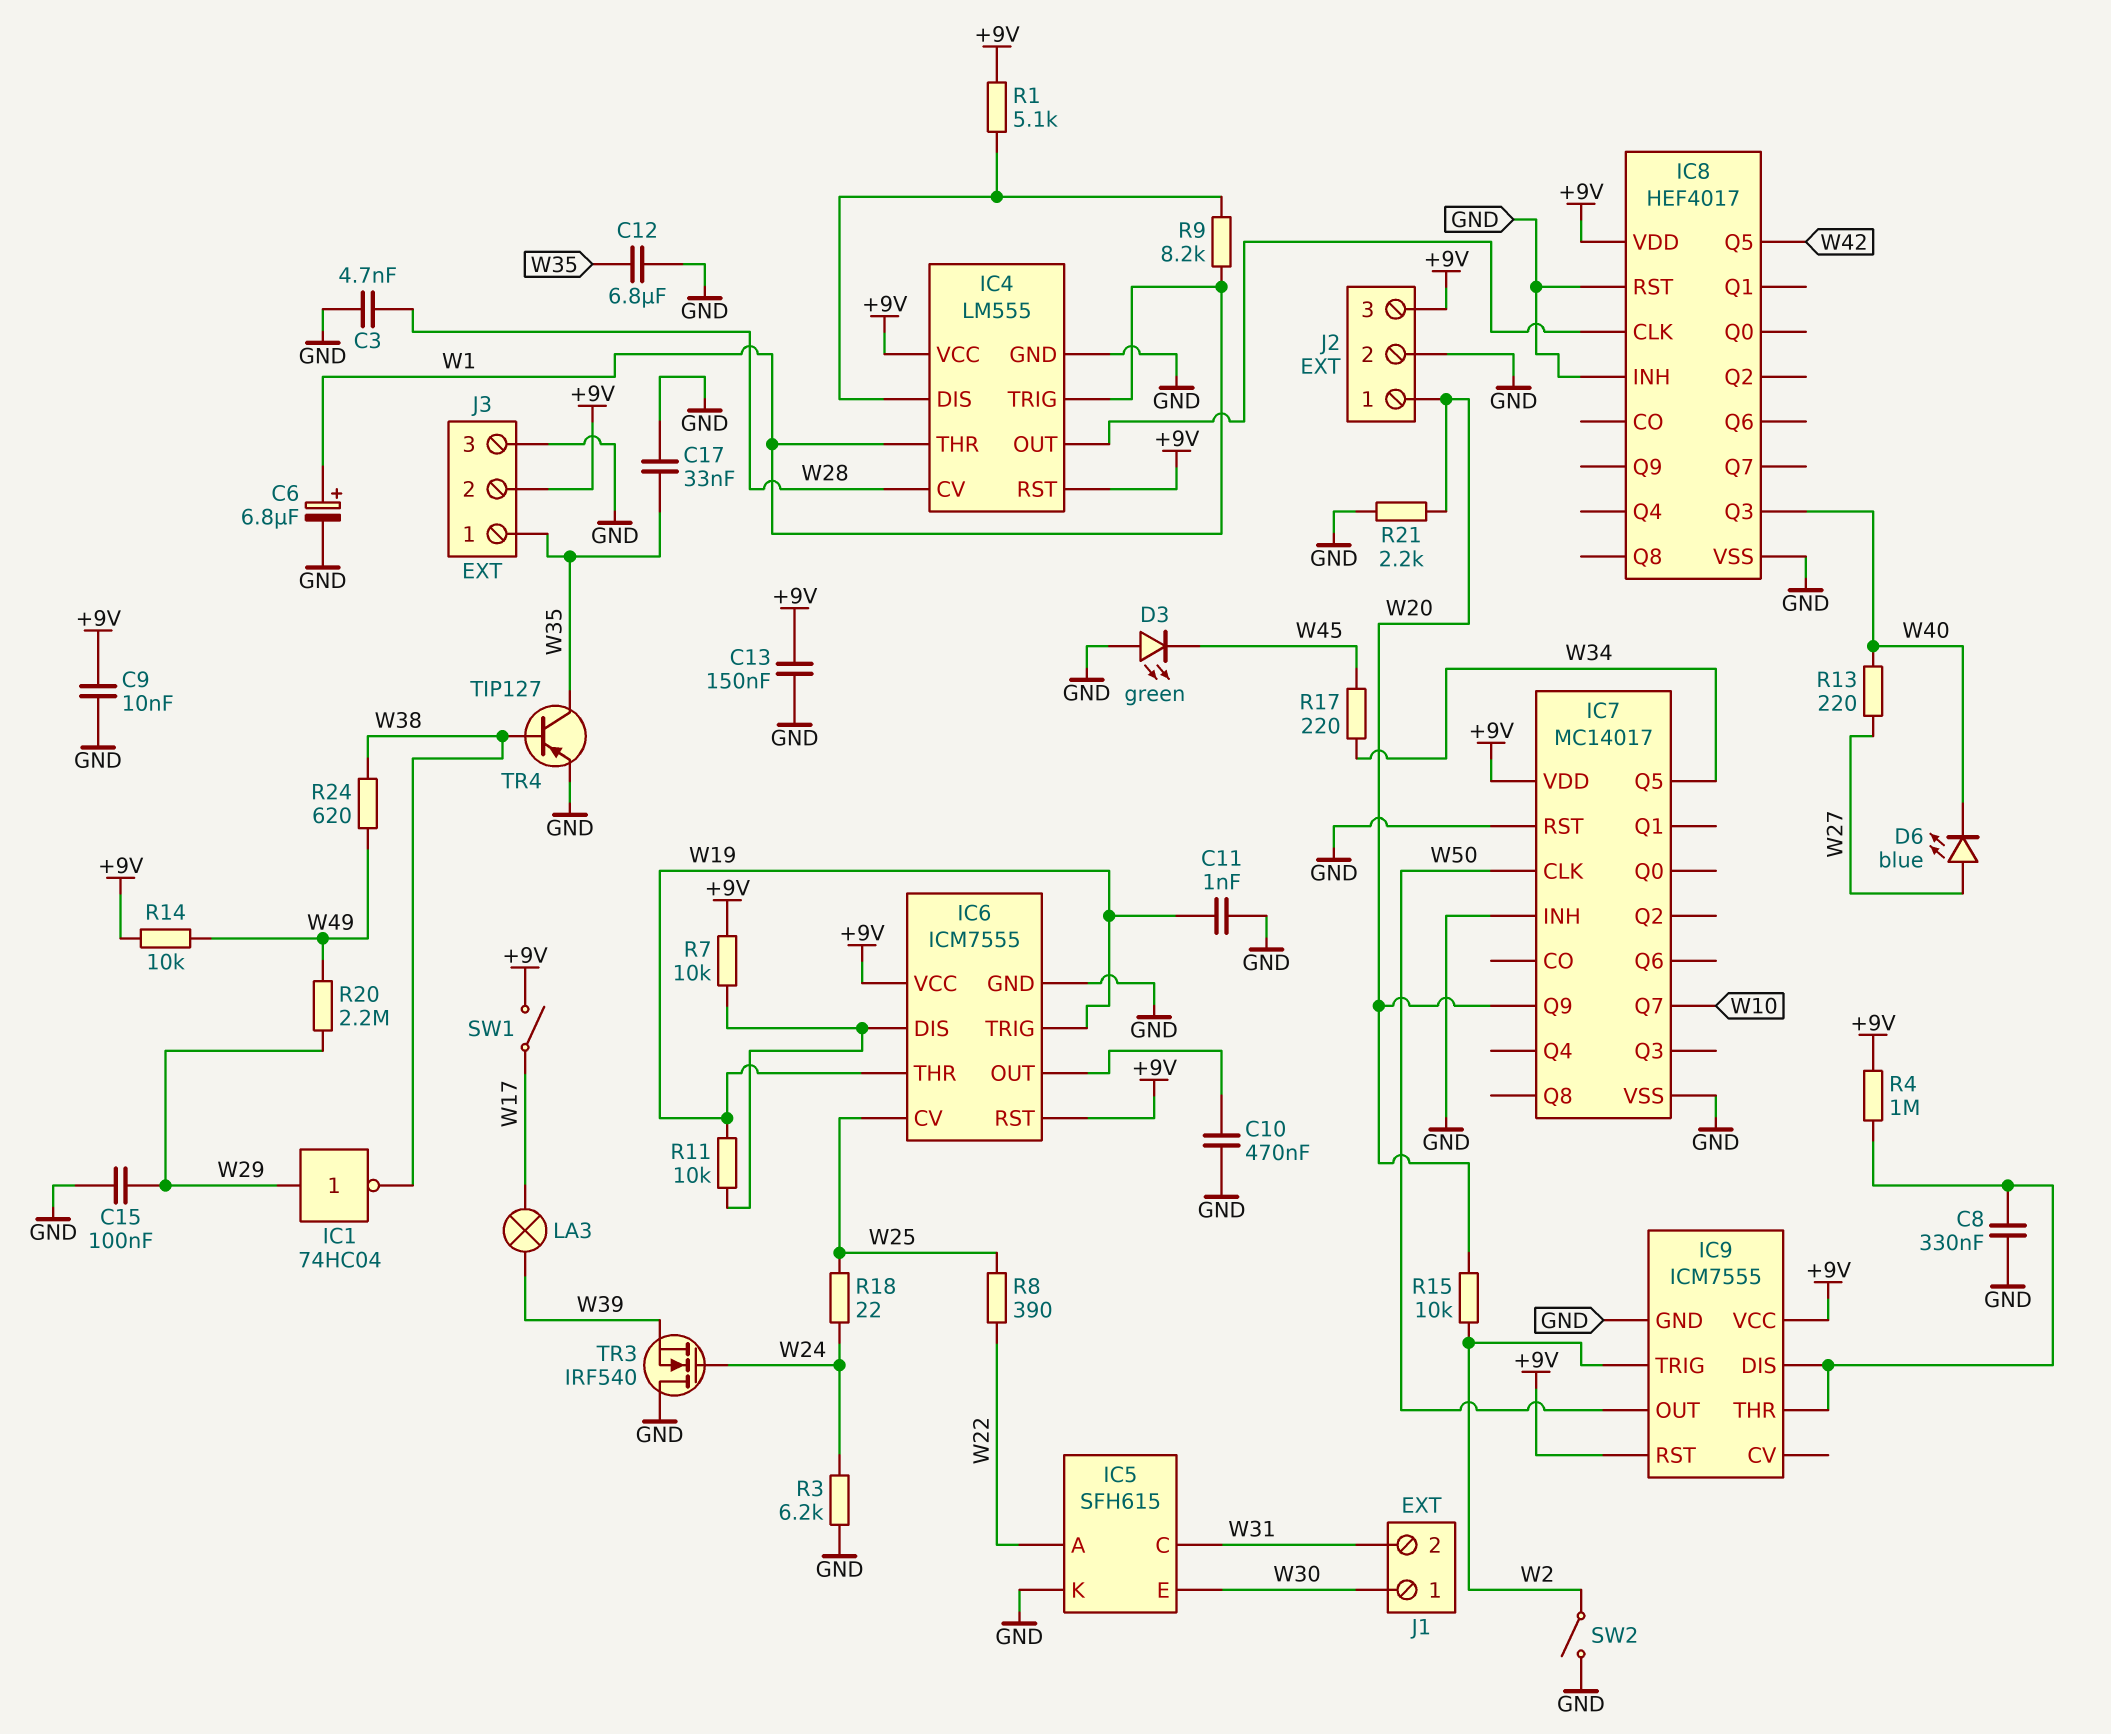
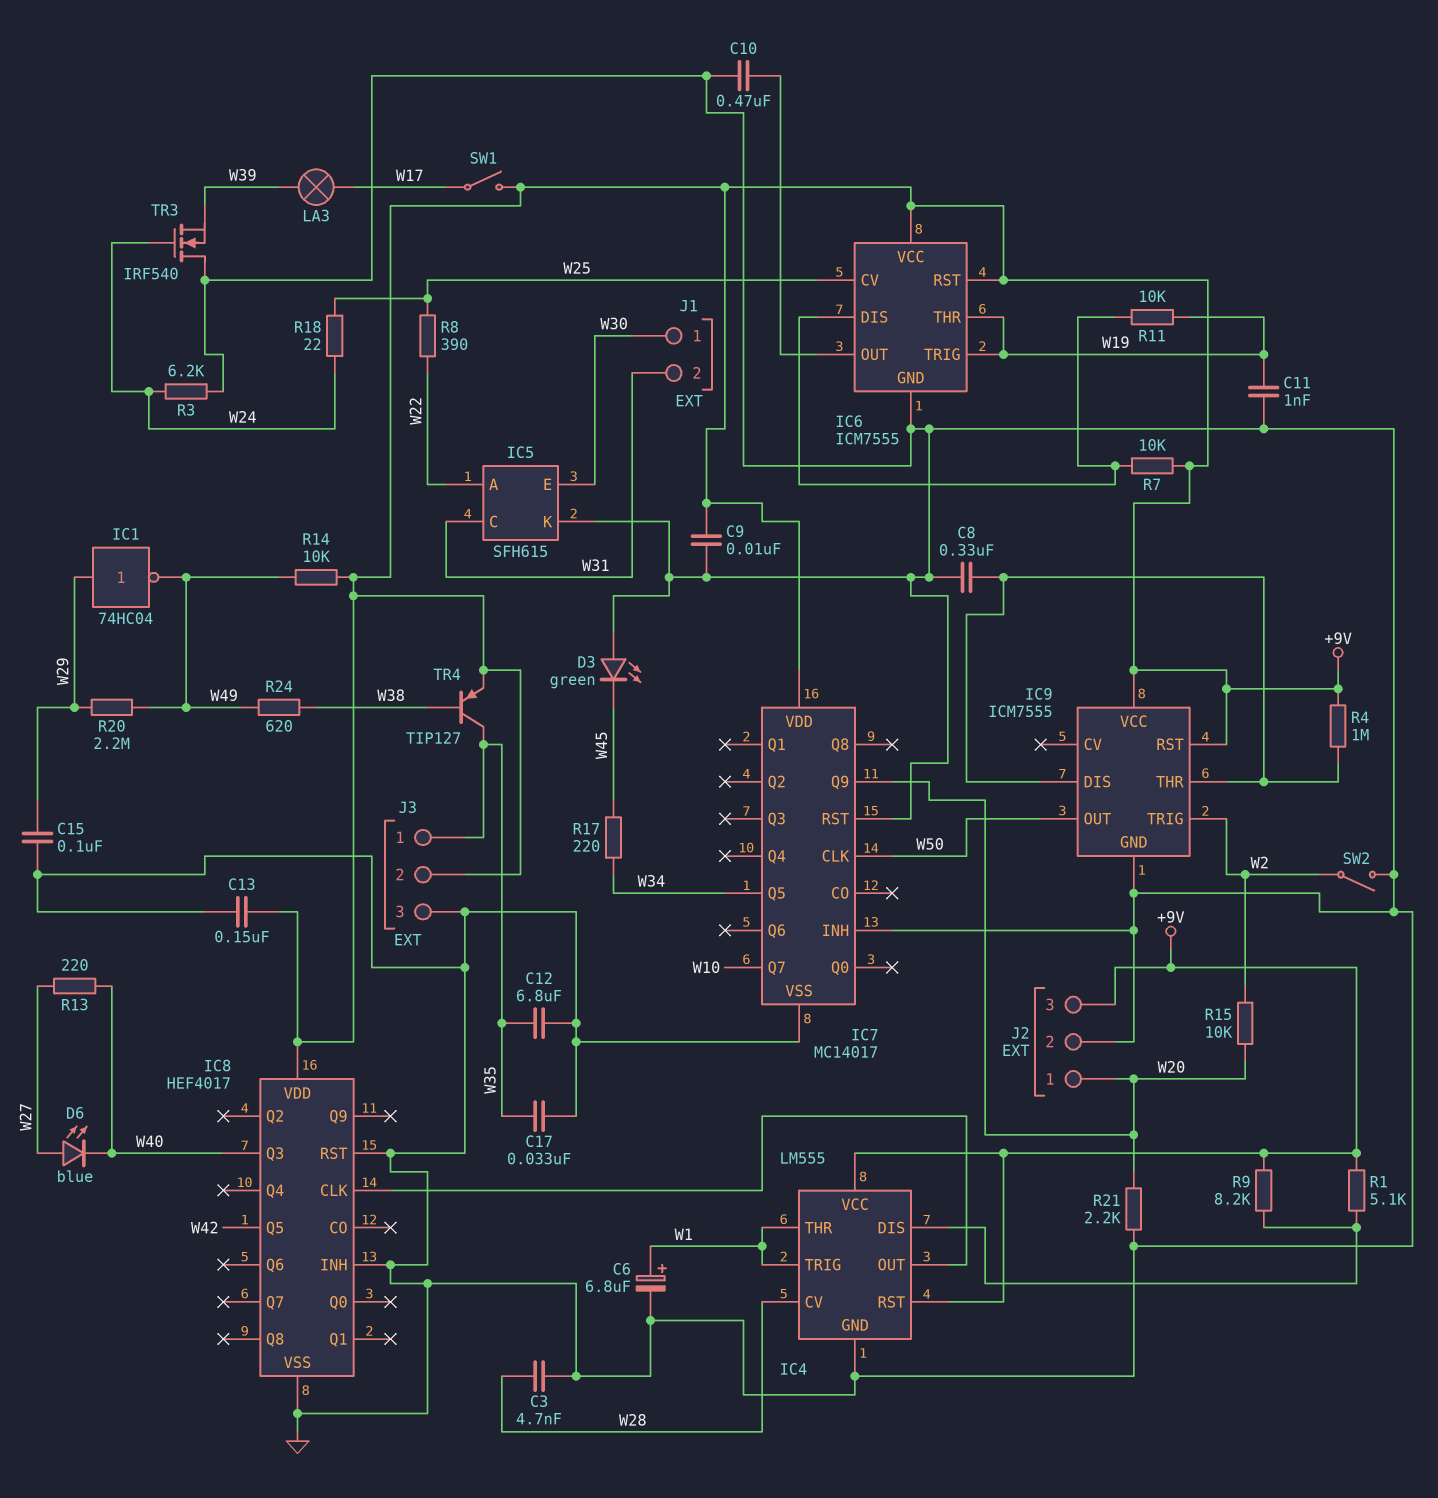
IC1: NOT 74HC04 (in W29, out W38) -> NOT 74HC04 (in W29, out W49)
R9: 8.2k (IC4/DIS, W1) -> 8.2k (+9V, IC4/DIS)
TR4: PNP TIP127 (B W38, C W35, E GND) -> PNP TIP127 (B W38, C W35, E +9V)

